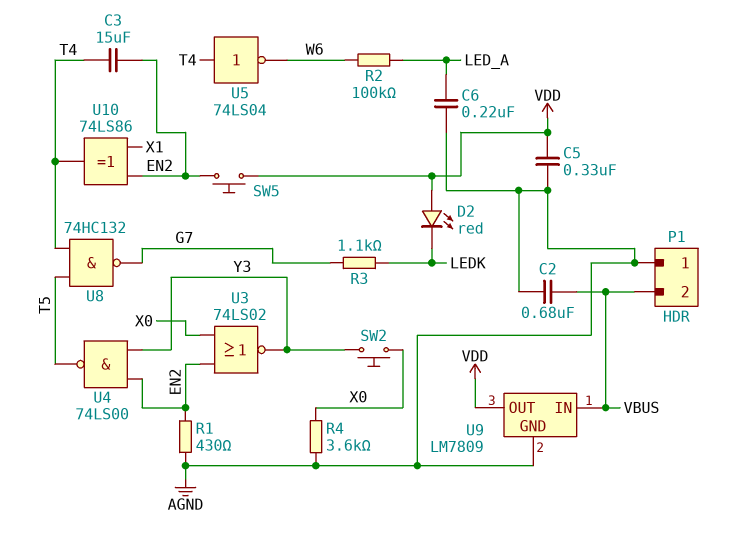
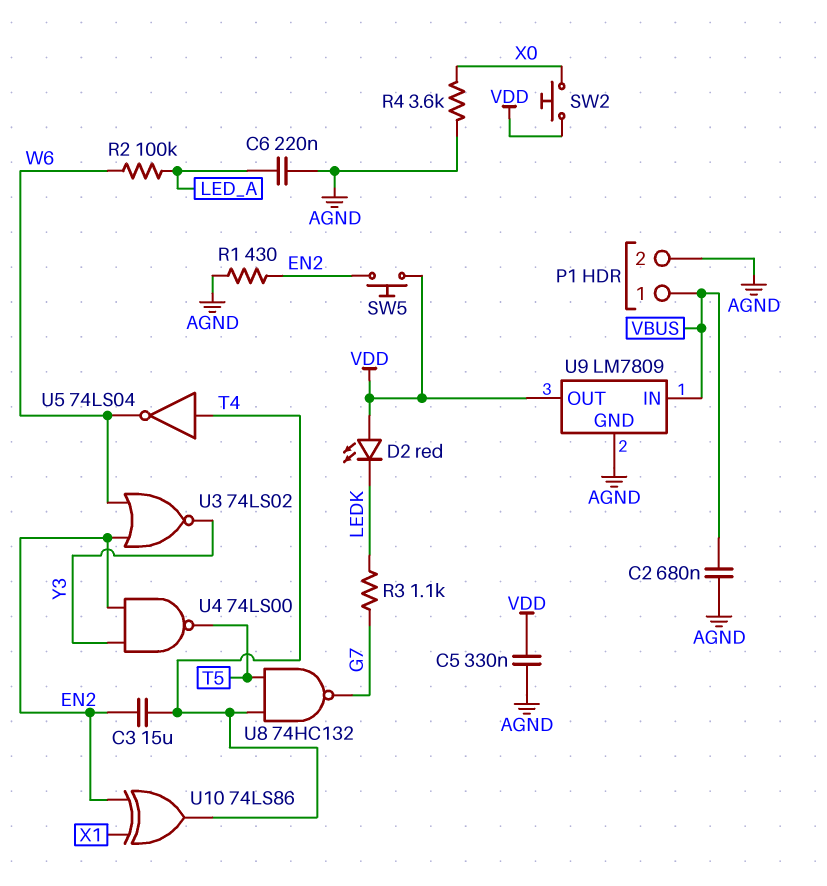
P1 pin 1: AGND -> VBUS
P1 pin 2: VBUS -> AGND
SW2: button (X0, Y3) -> button (VDD, X0)
U3: NOR 74LS02 (in EN2, in X0, out Y3) -> NOR 74LS02 (in EN2, in W6, out Y3)

